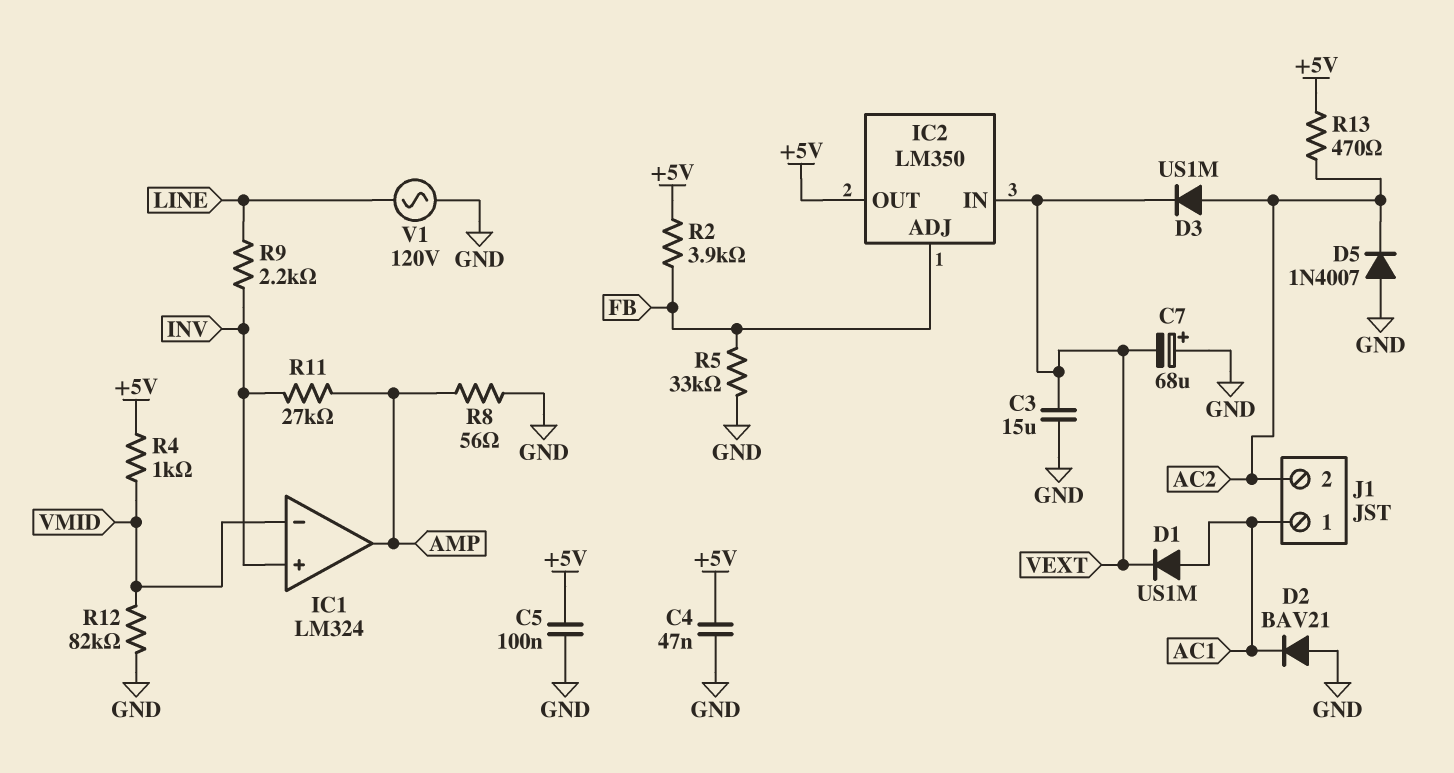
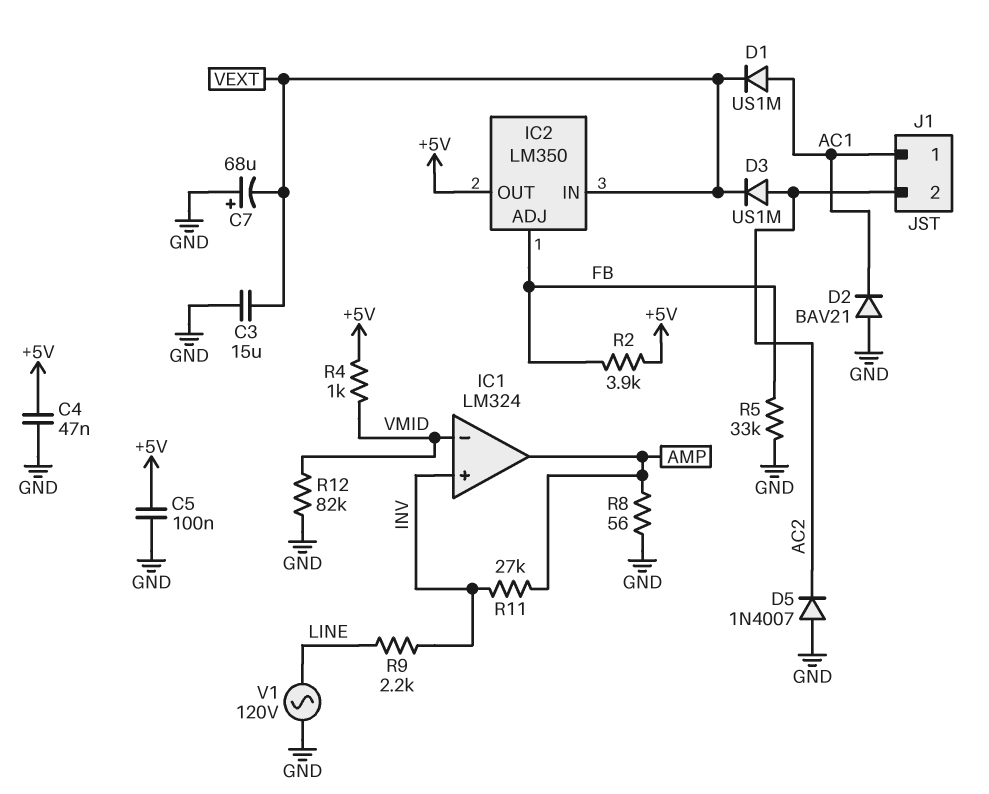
R13: 470 (+5V, AC2) -> none

